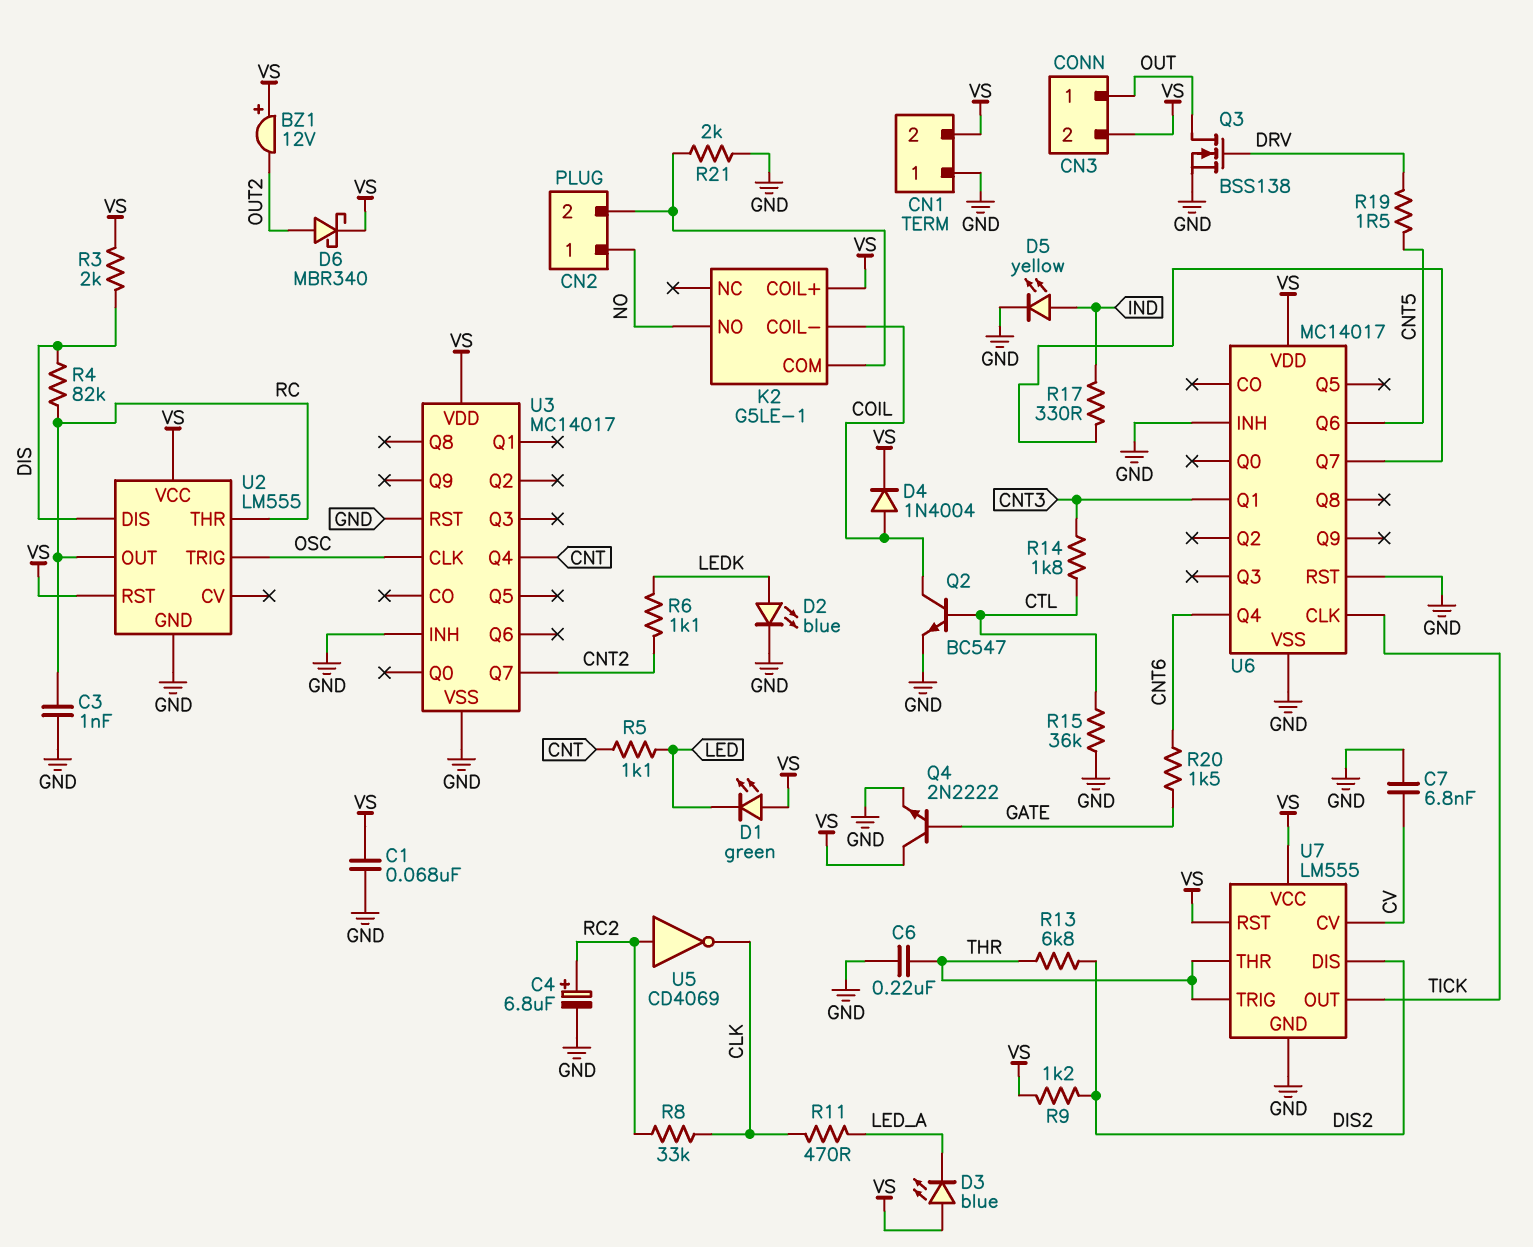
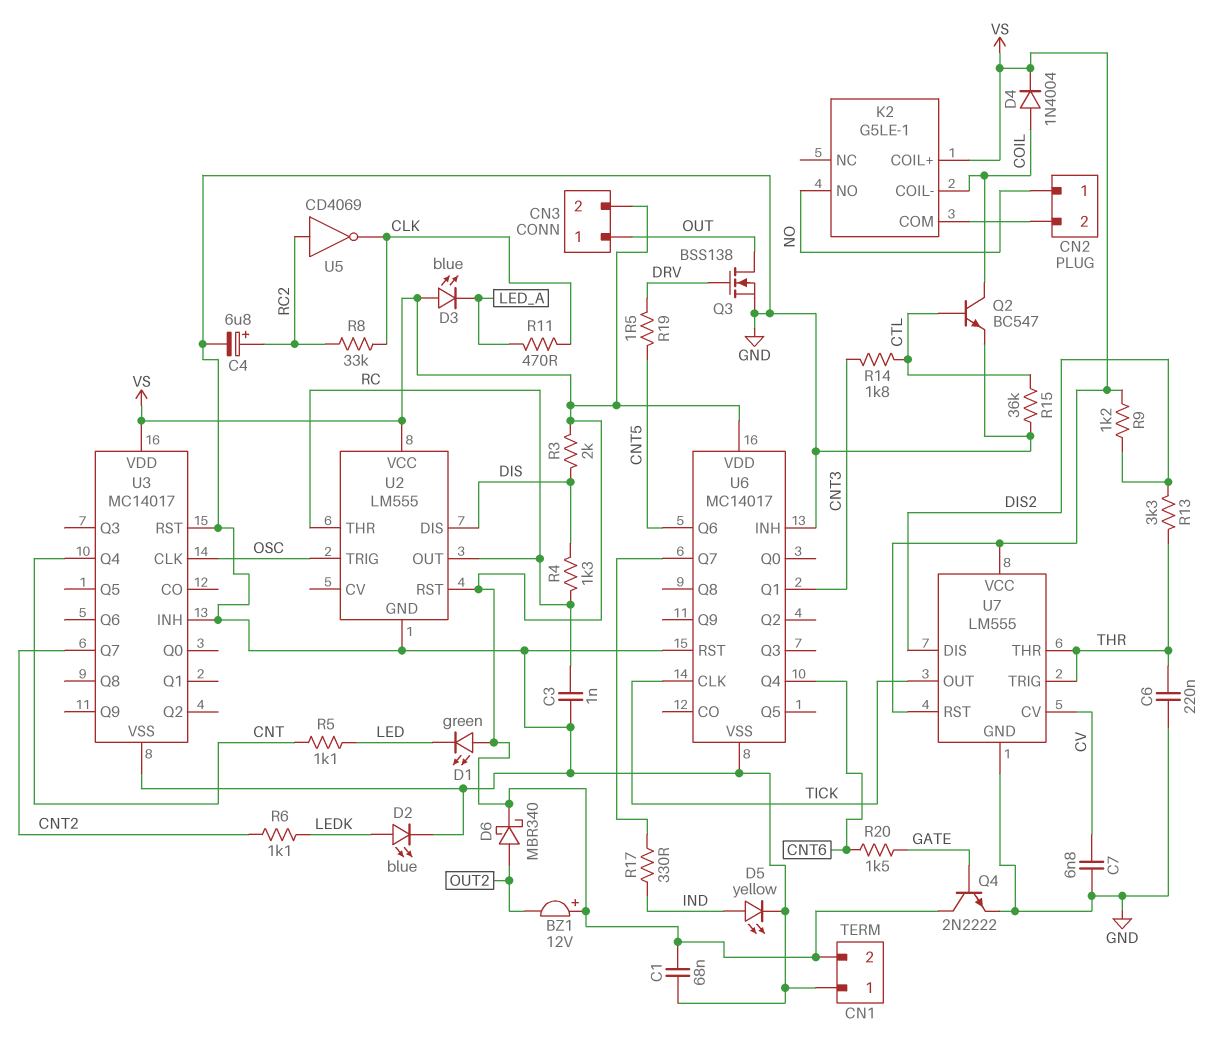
R4: 82k (DIS, RC) -> 1.3k (DIS, RC)
R13: 6.8k (DIS2, THR) -> 3.3k (DIS2, THR)
R21: 2k (CN2/2, GND) -> none

